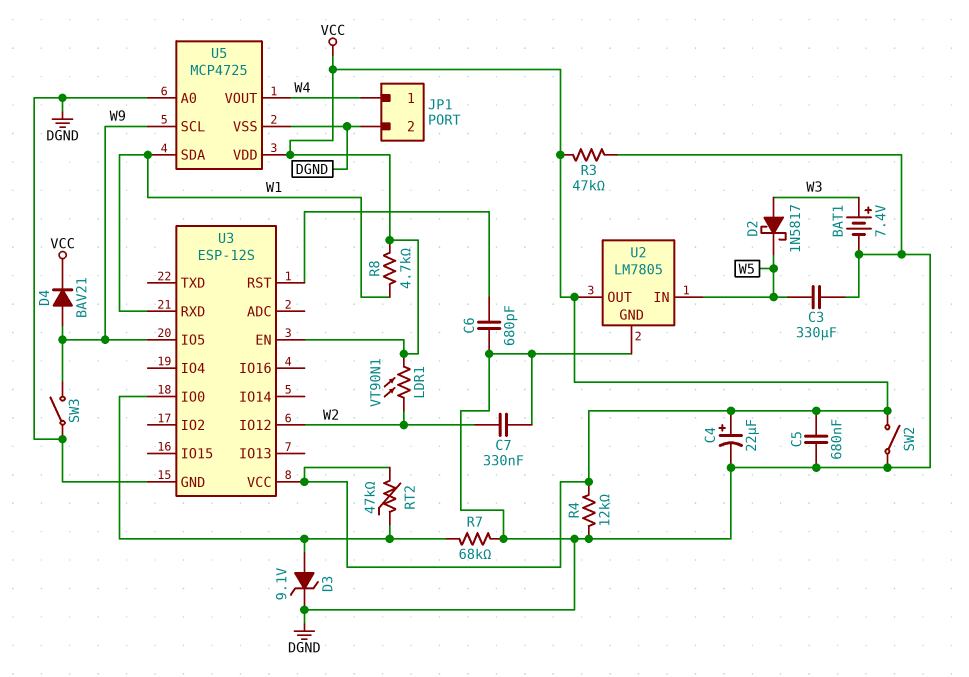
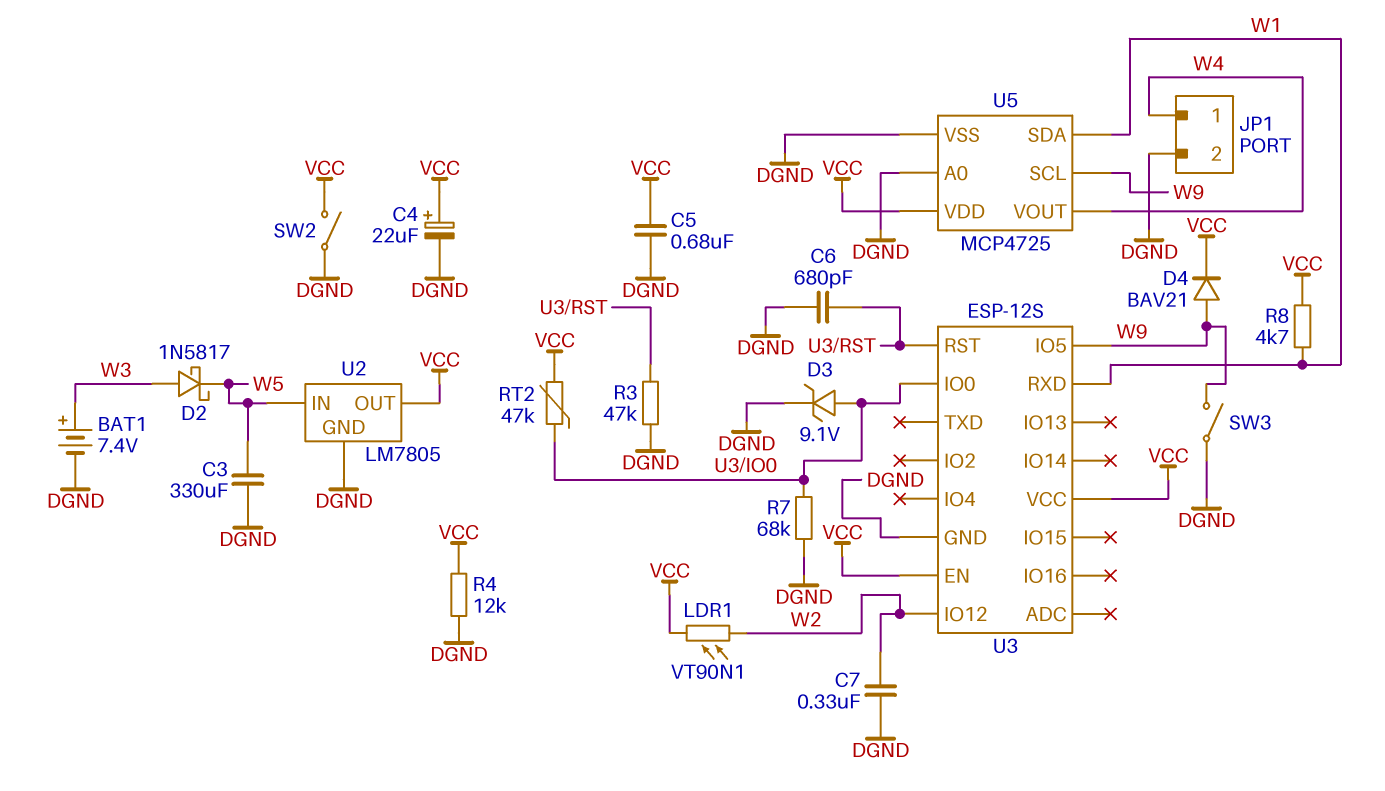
R3: 47k (DGND, VCC) -> 47k (DGND, U3/RST)

